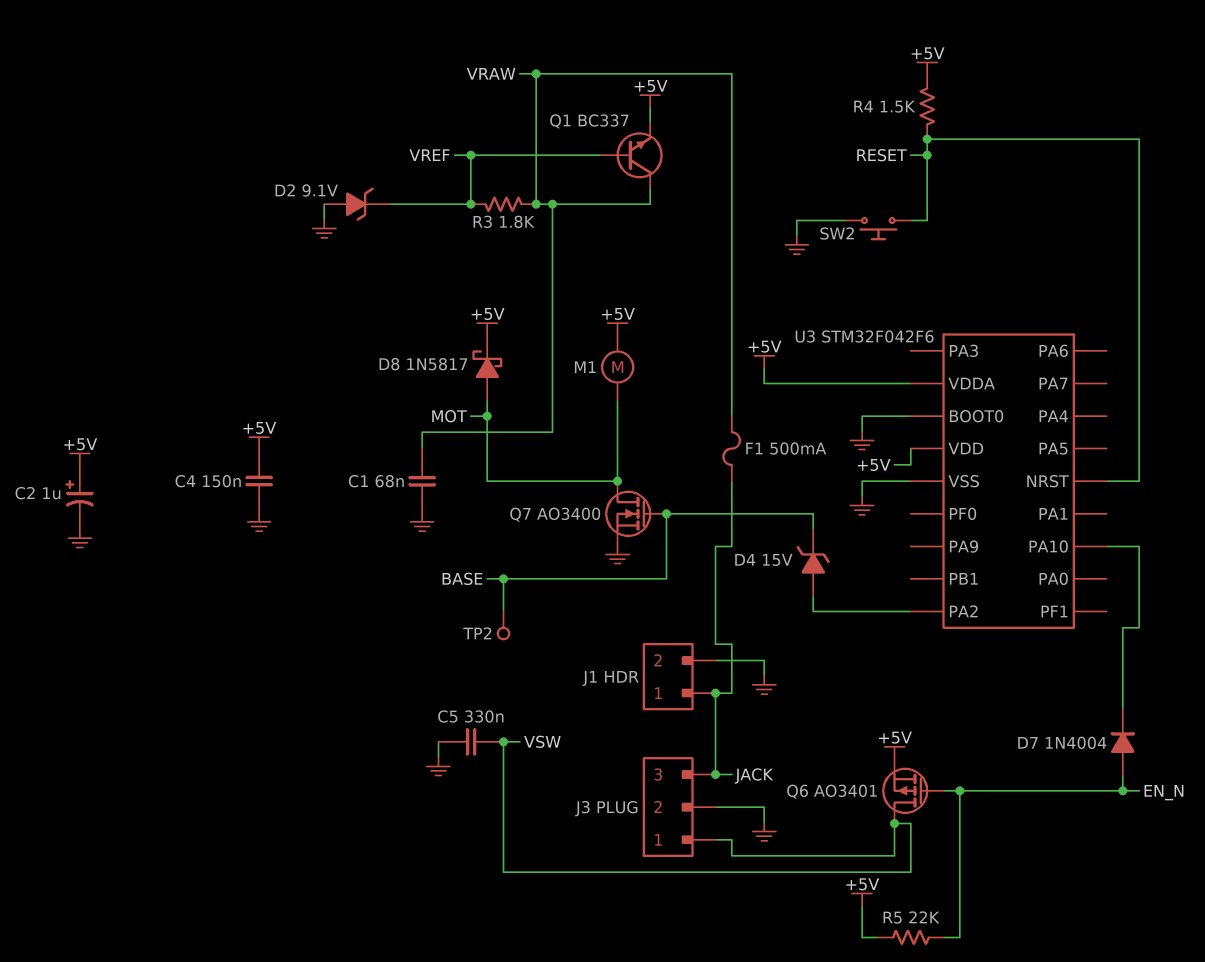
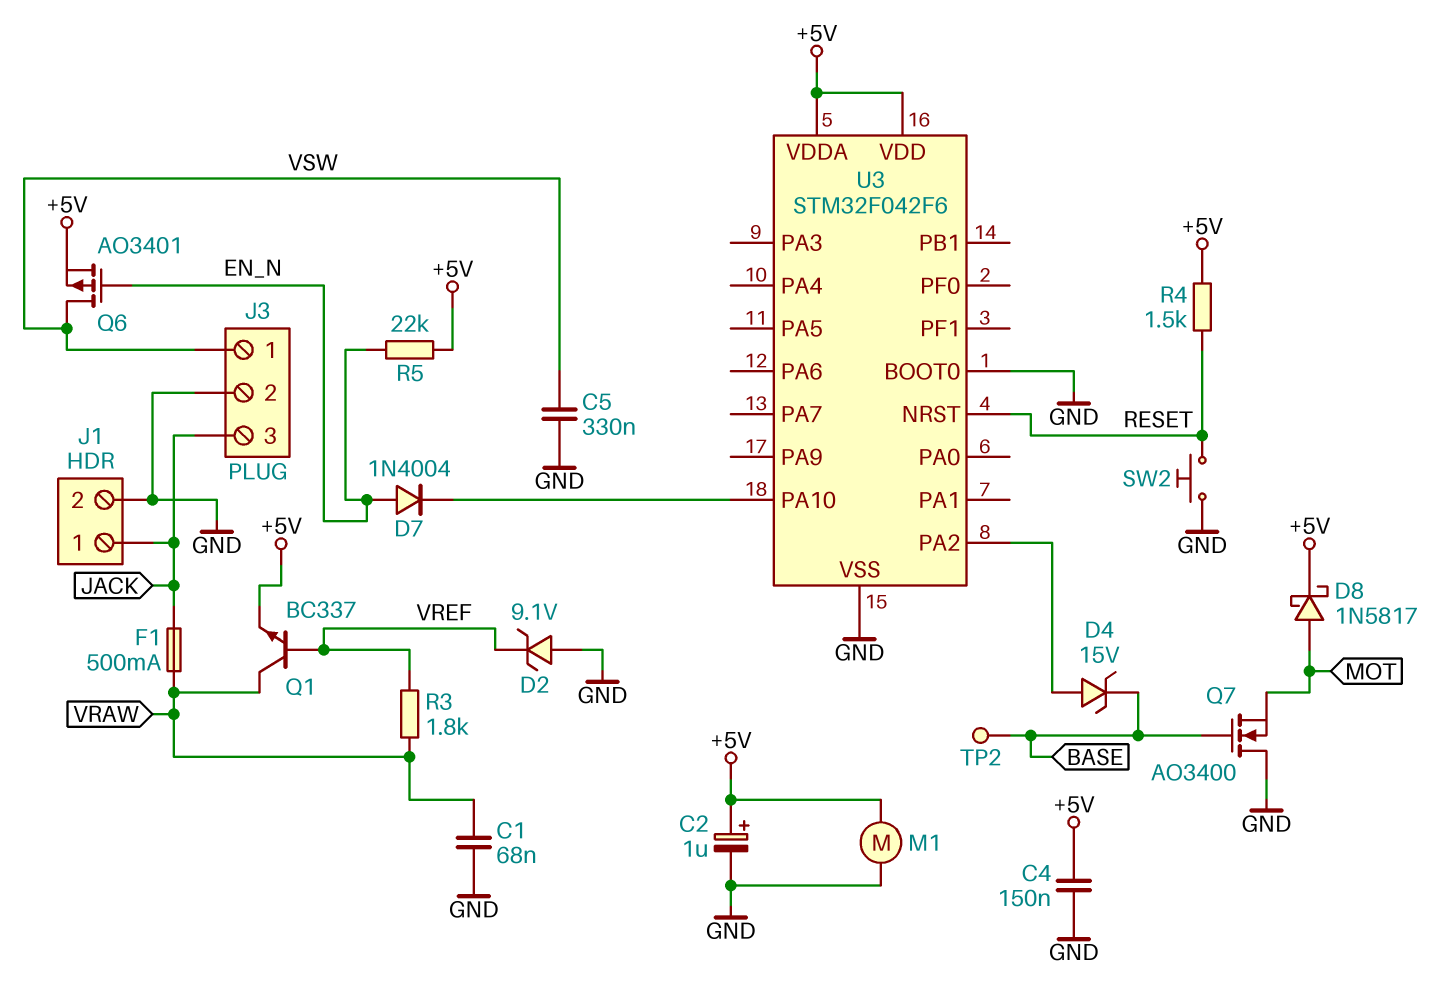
M1: motor (+5V, MOT) -> motor (+5V, GND)
Q7: NMOS AO3400 (G BASE, D MOT, S GND) -> NMOS AO3400 (G BASE, D GND, S MOT)

